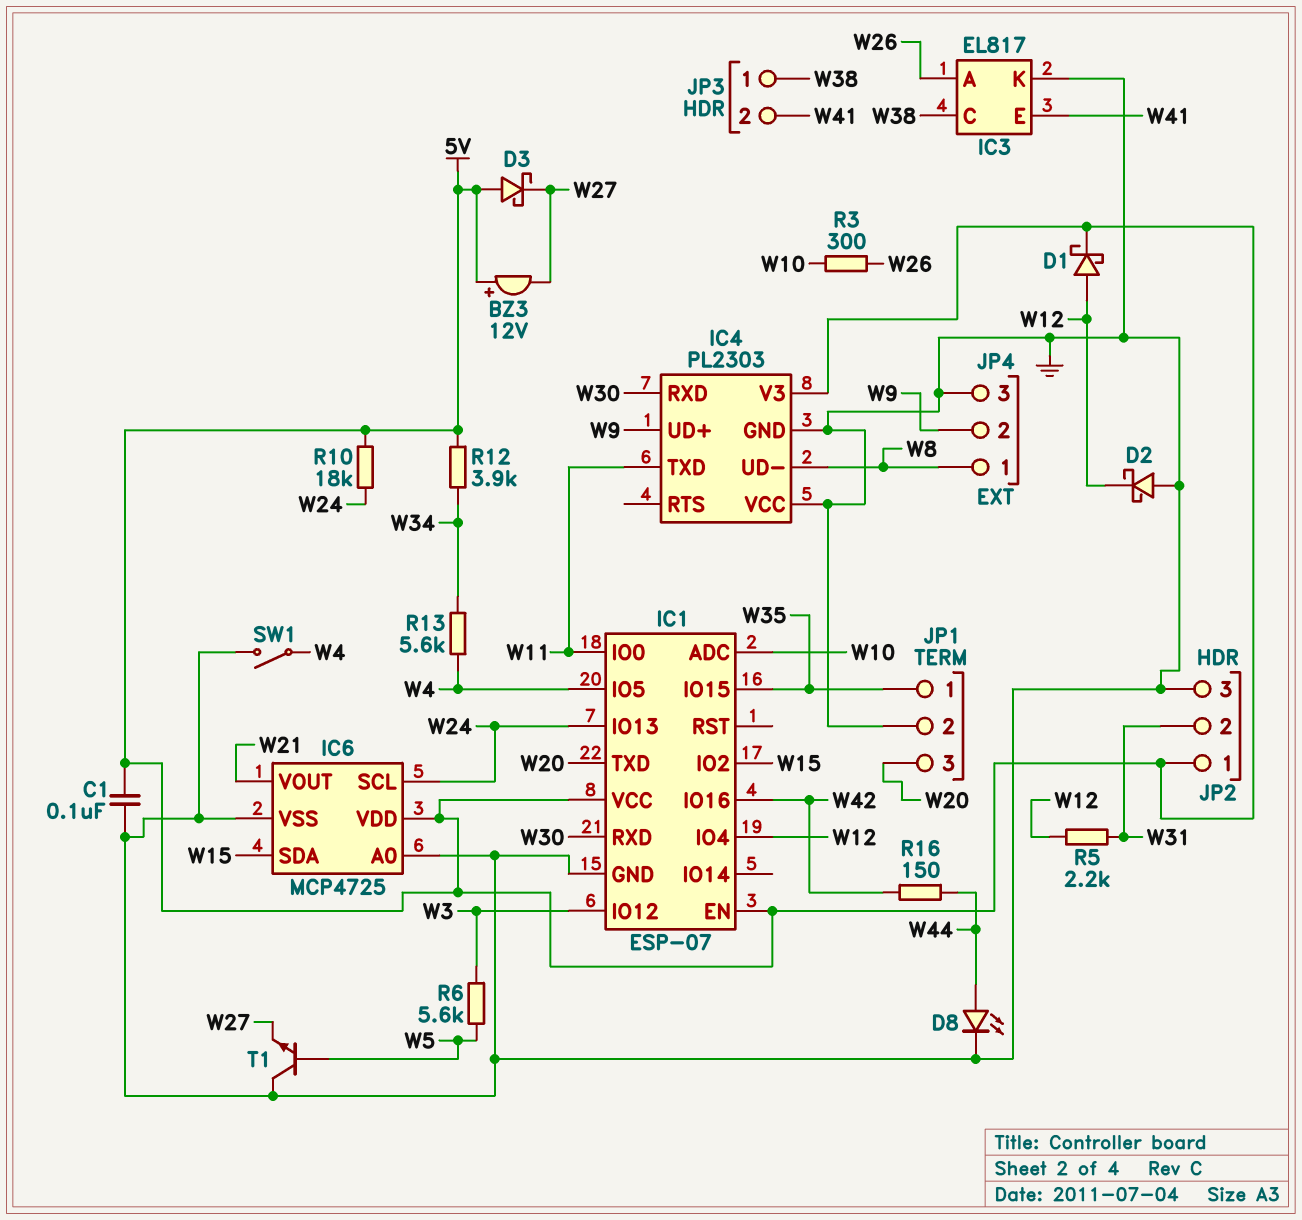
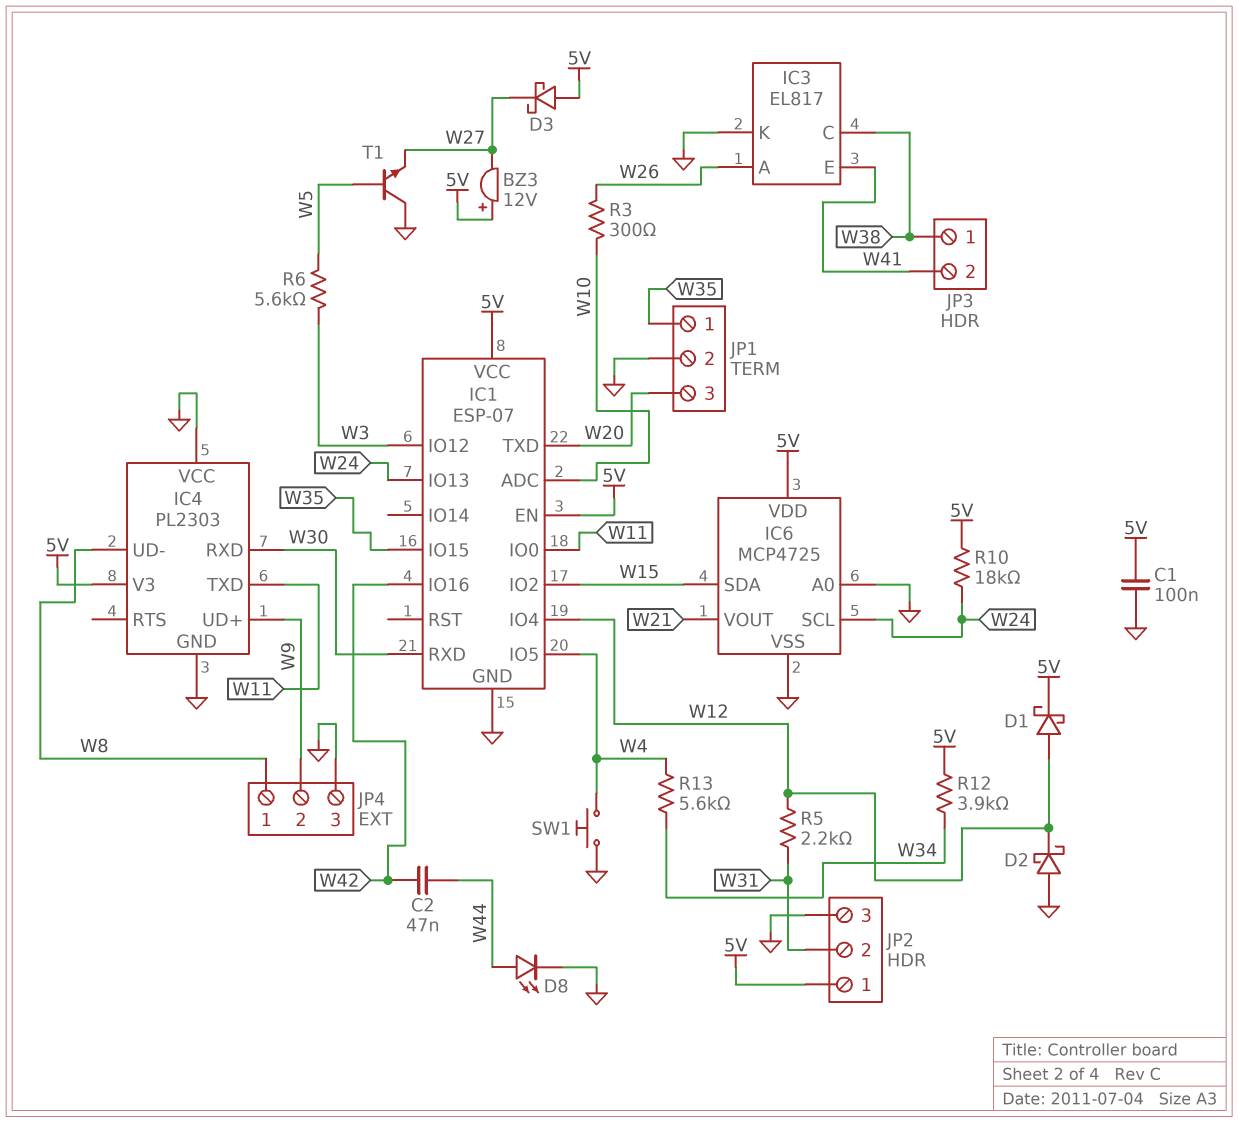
C2: none -> 47nF (W42, W44)
R16: 150 (W42, W44) -> none
SW1: switch (GND, W4) -> button (GND, W4)

